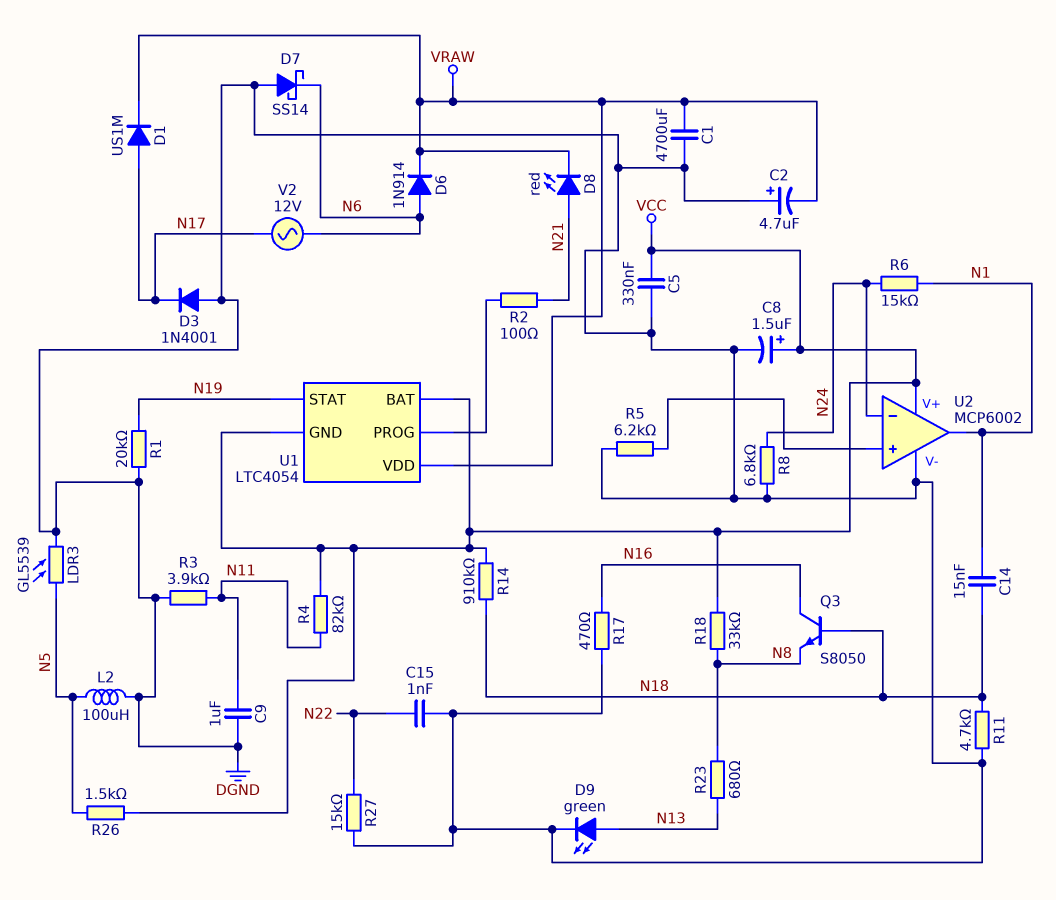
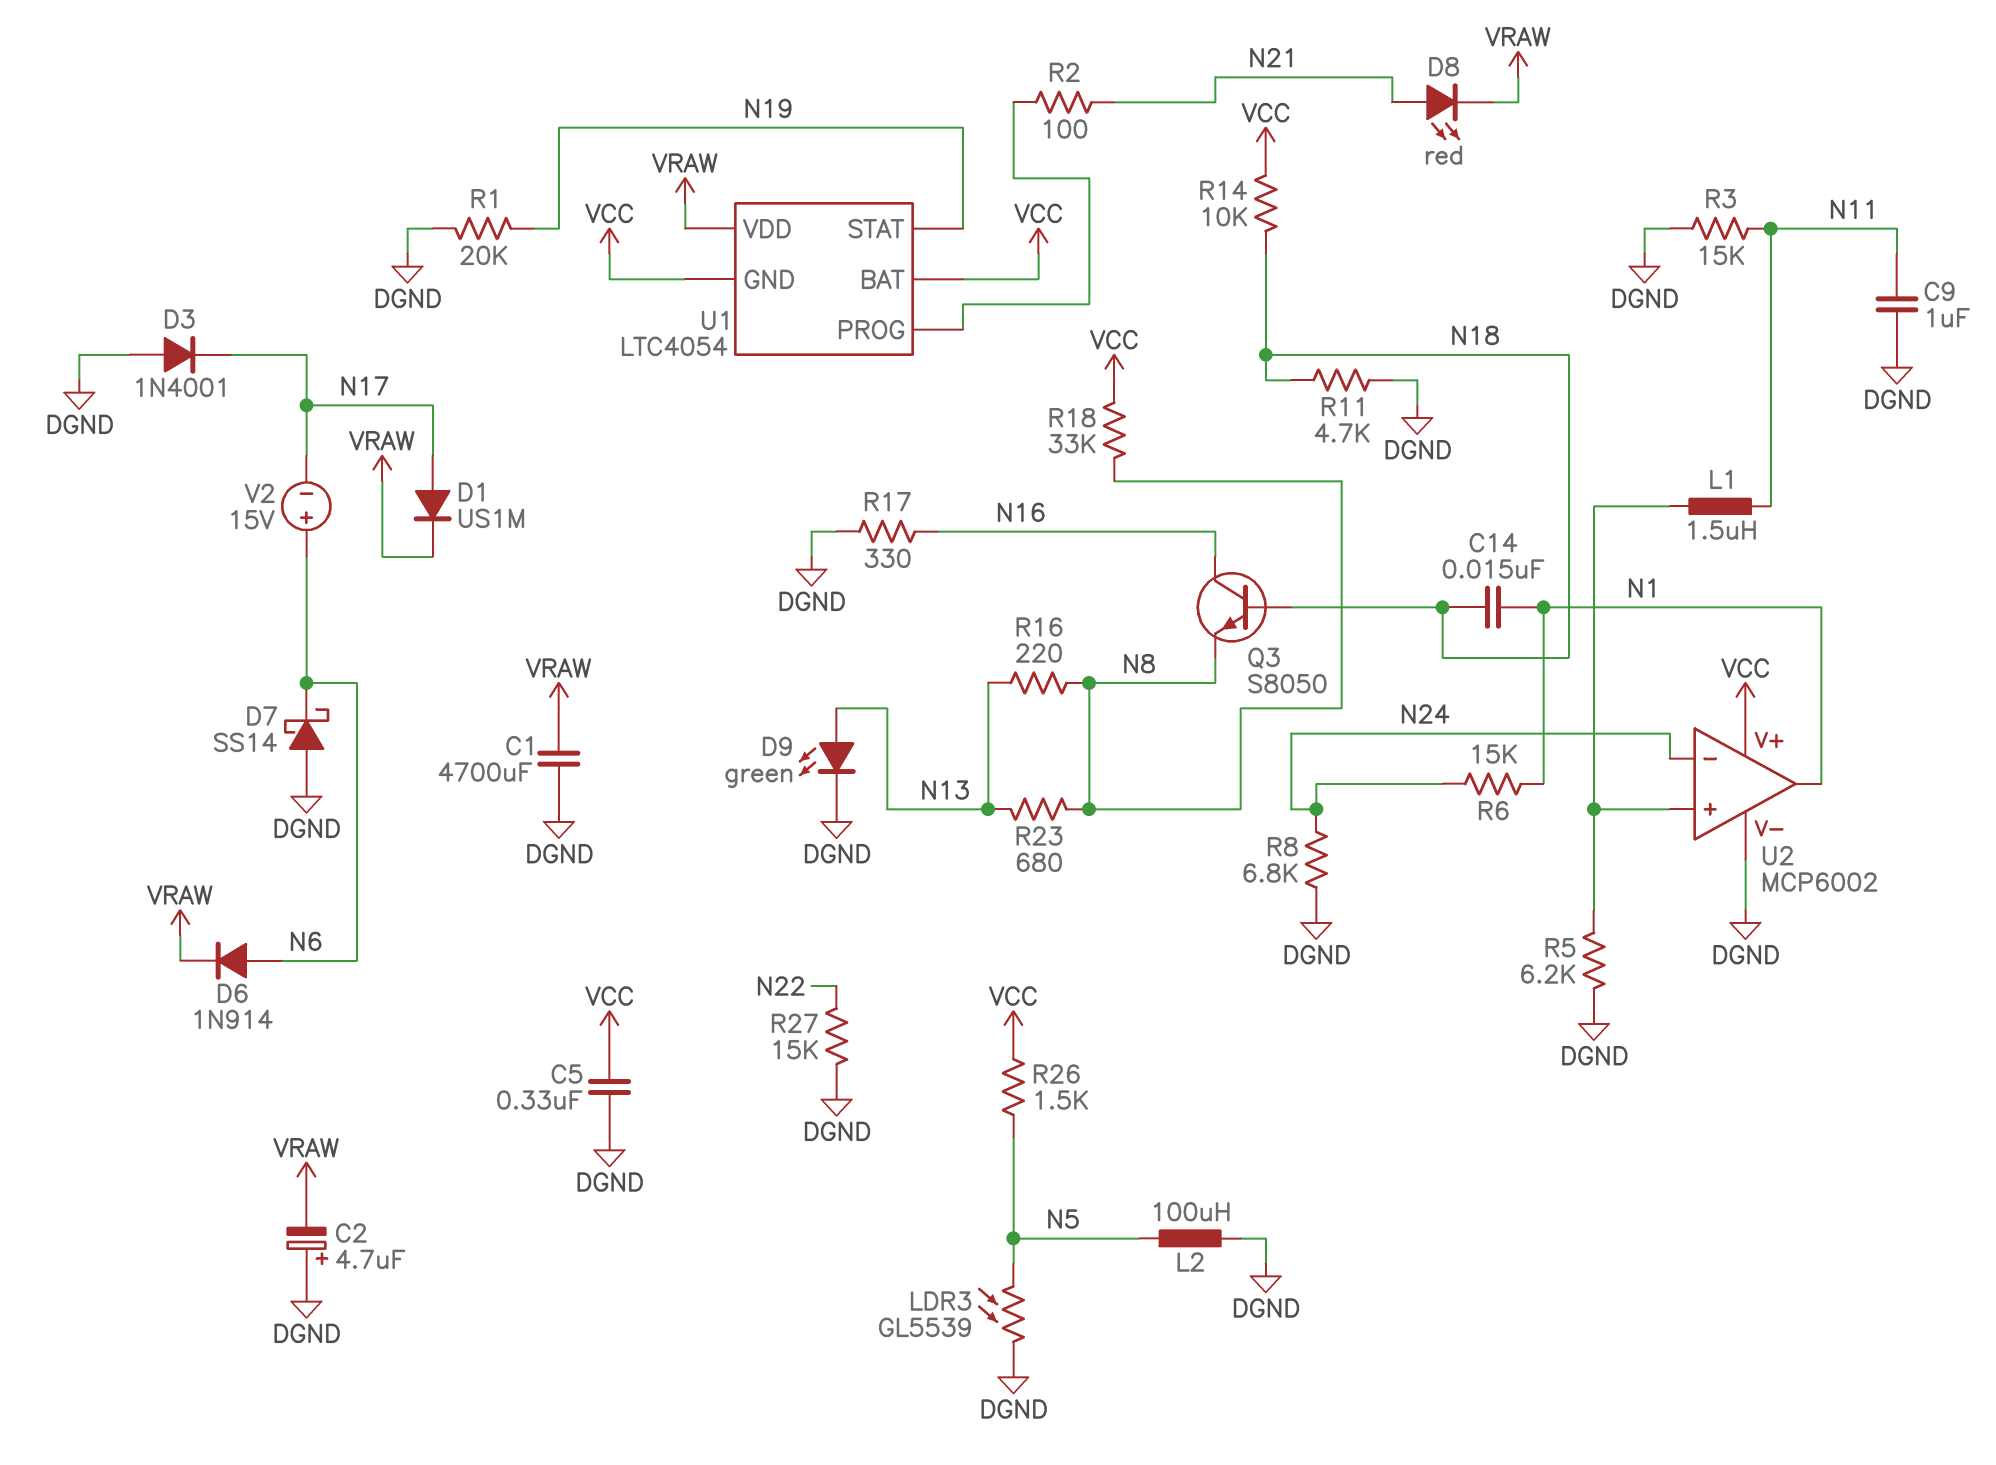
C8: 1.5uF (plus VCC, minus DGND) -> none
C15: 1nF (DGND, N22) -> none
L1: none -> 1.5uH (N11, U2/in+)
R3: 3.9k (DGND, N11) -> 15k (DGND, N11)
R4: 82k (N11, VCC) -> none
R14: 910k (N18, VCC) -> 10k (N18, VCC)
R16: none -> 220 (N8, N13)
R17: 470 (DGND, N16) -> 330 (DGND, N16)
V2: AC 12V (N6, N17) -> 15V (plus N6, minus N17)

